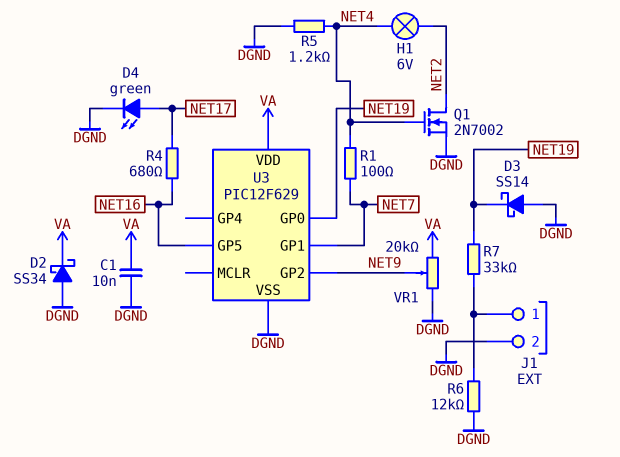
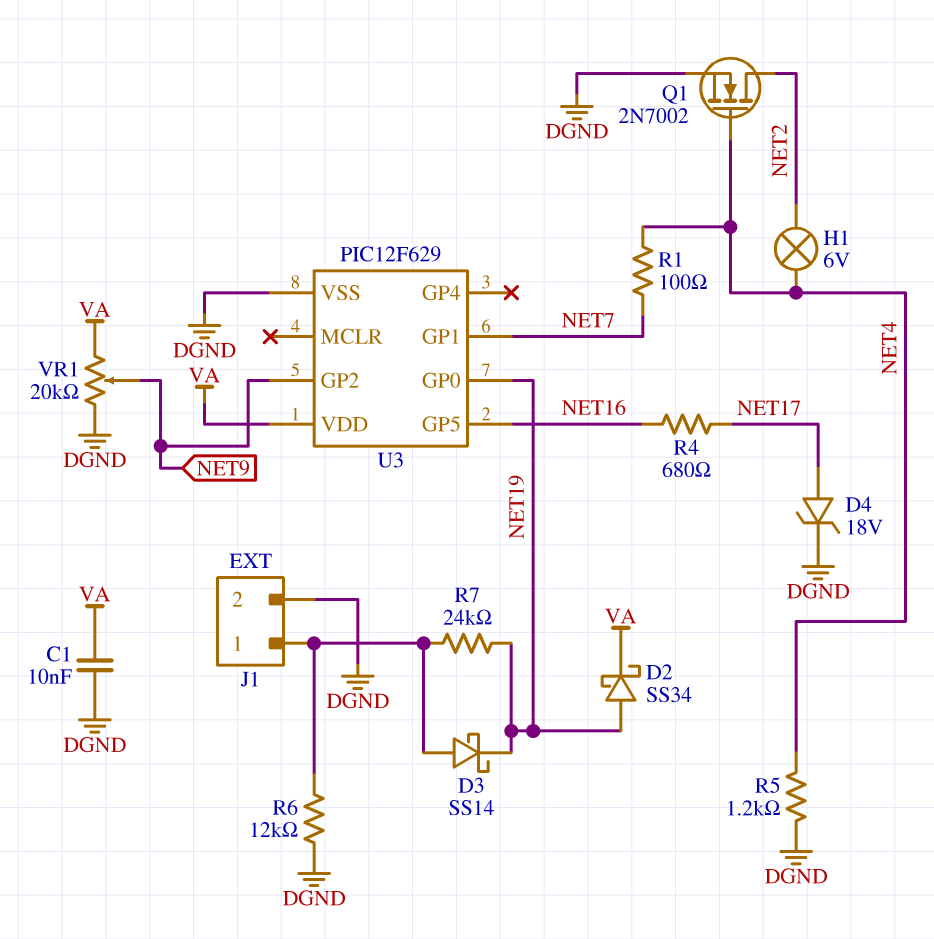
D2: schottky SS34 (A DGND, K VA) -> schottky SS34 (A NET19, K VA)
D3: schottky SS14 (A DGND, K NET19) -> schottky SS14 (A J1/1, K NET19)
D4: LED green (A NET17, K DGND) -> zener 18V (A NET17, K DGND)
R7: 33k (J1/1, NET19) -> 24k (J1/1, NET19)

